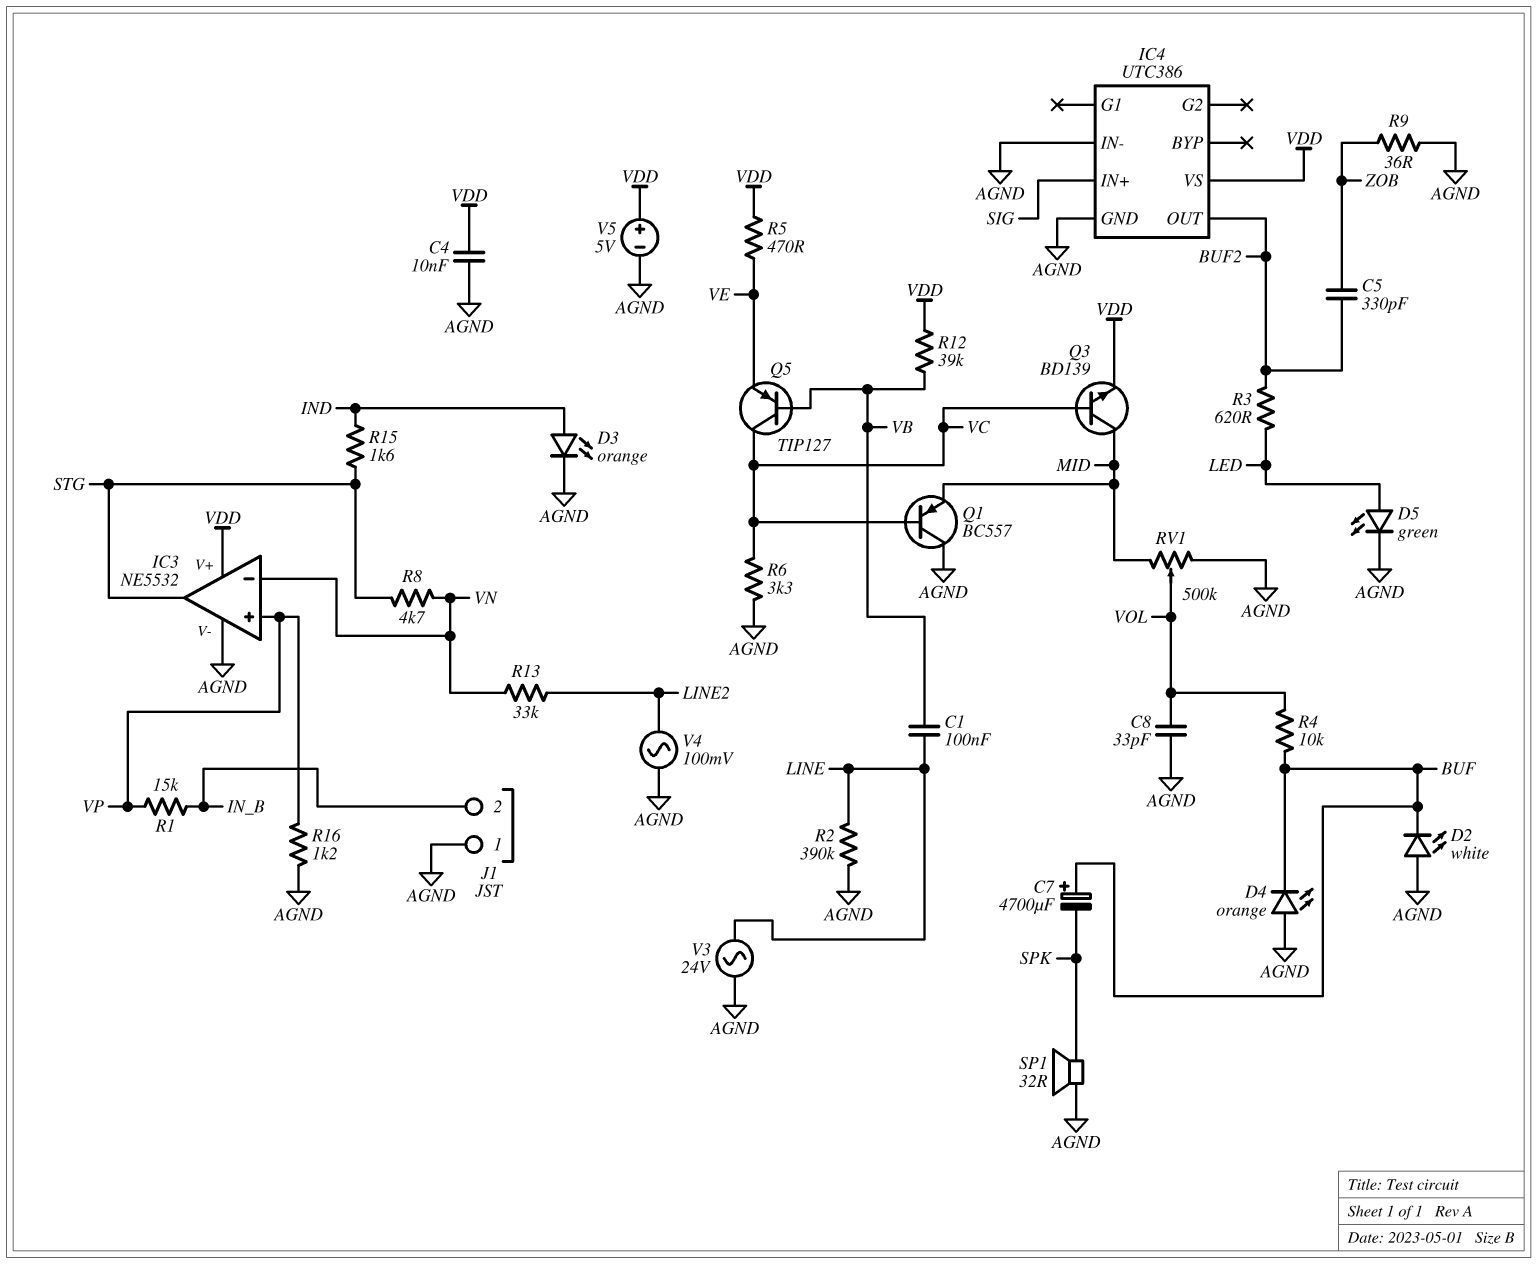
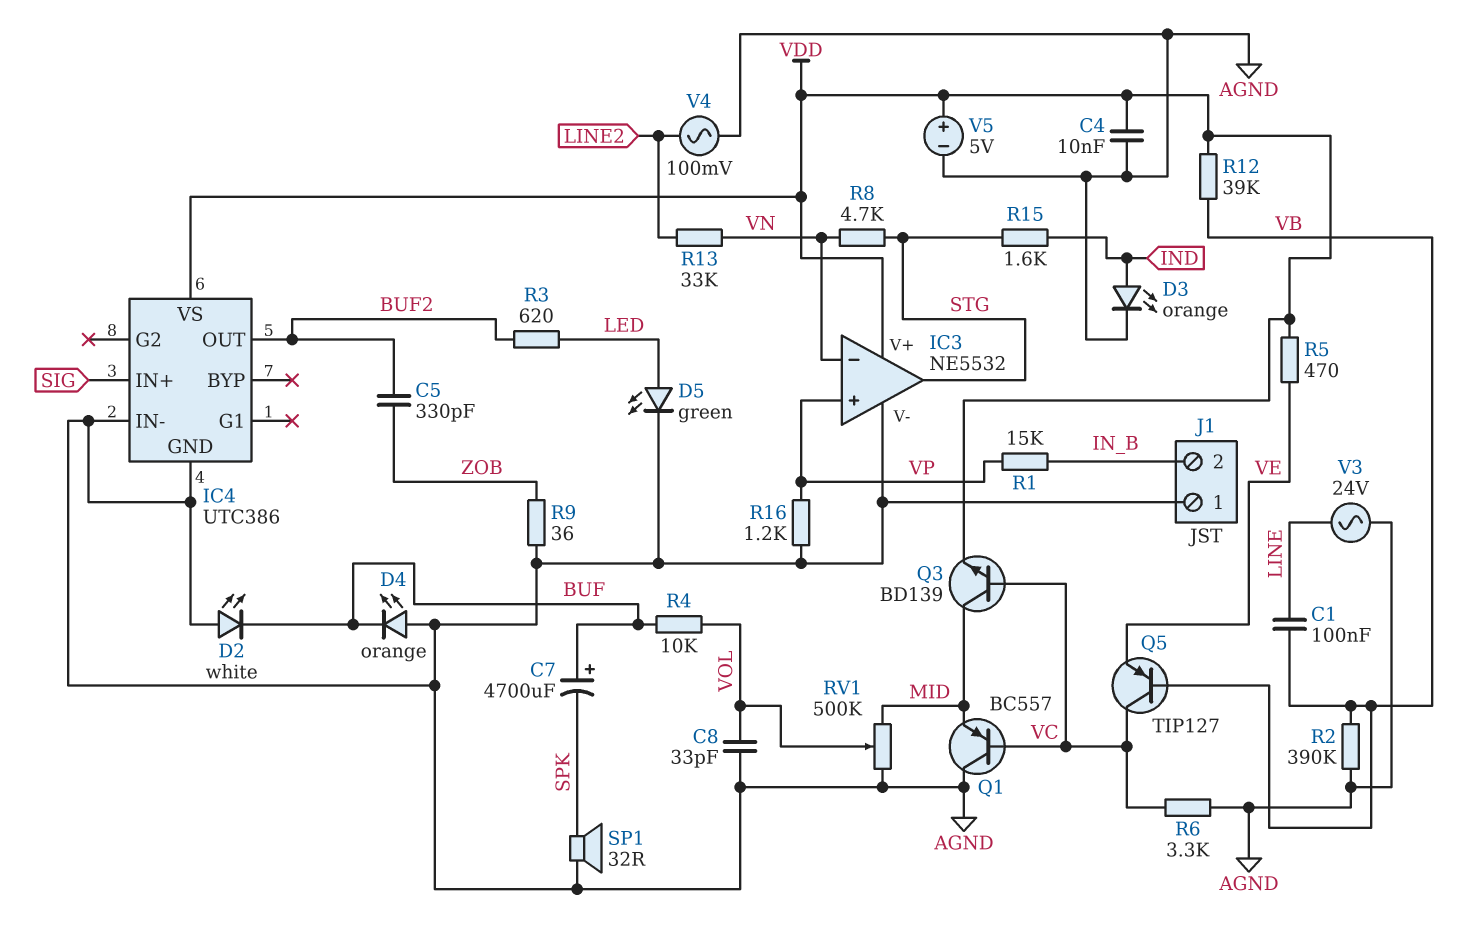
R2: 390k (AGND, LINE) -> 390k (AGND, VB)

